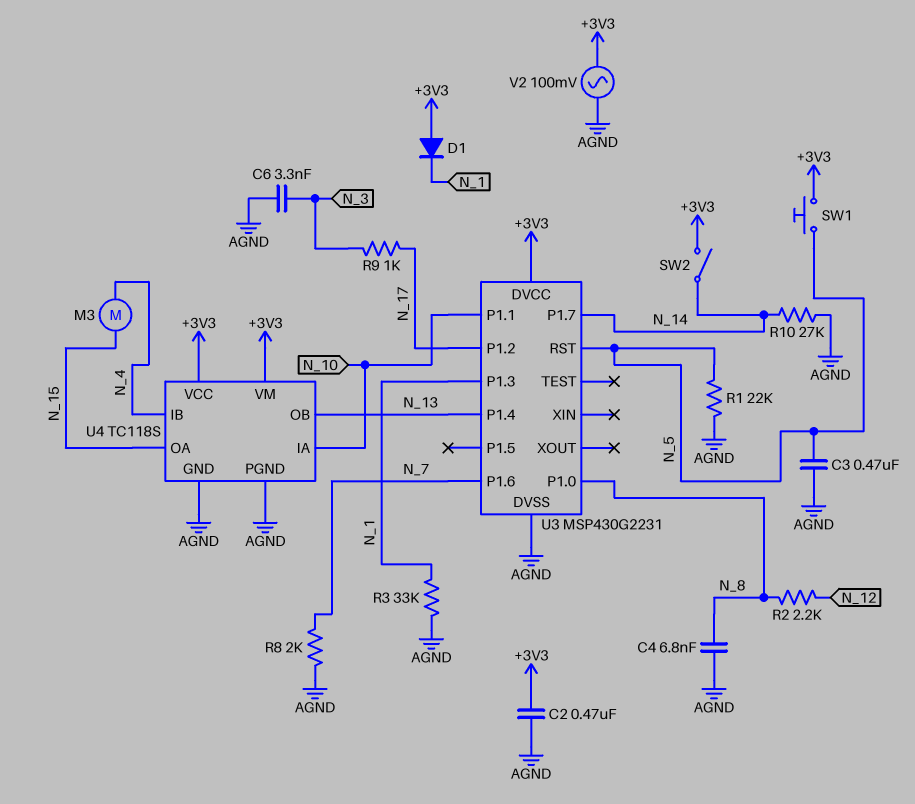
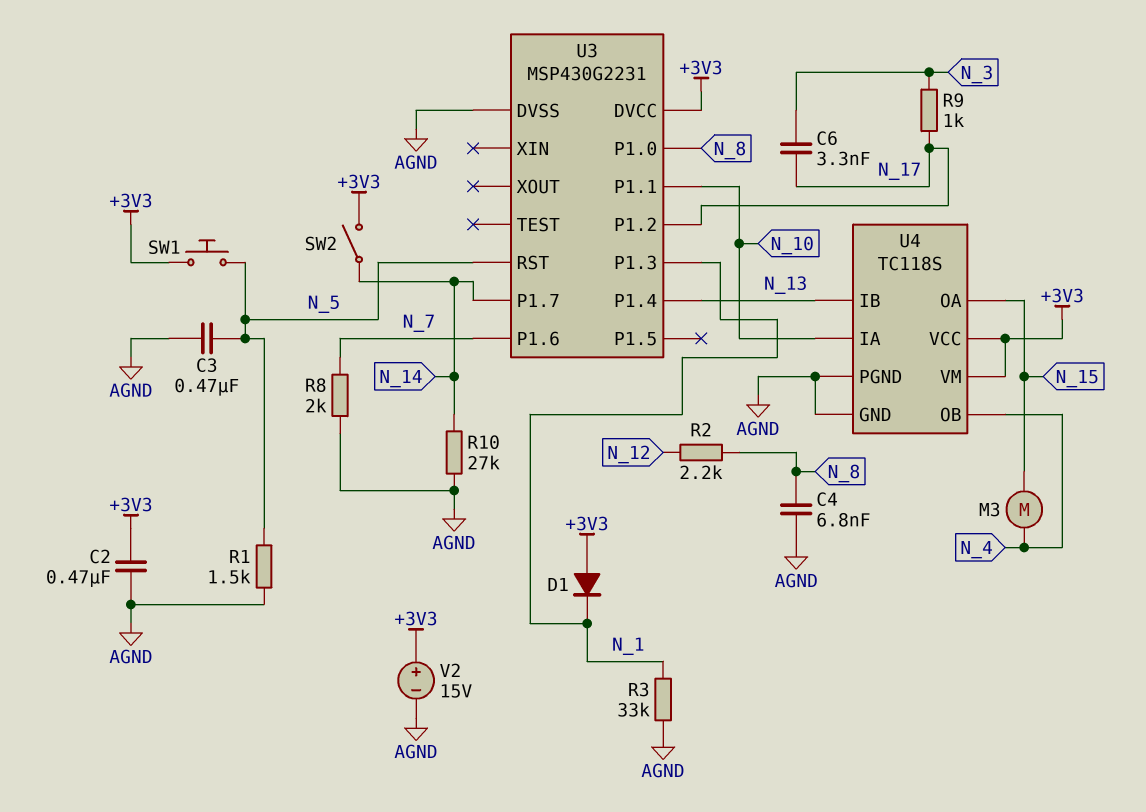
C6: 3.3nF (AGND, N_3) -> 3.3nF (N_3, N_17)
R1: 22k (AGND, N_5) -> 1.5k (AGND, N_5)
U4 pin IB: N_4 -> N_13
U4 pin OB: N_13 -> N_4
V2: AC 100mV (+3V3, AGND) -> 15V (plus +3V3, minus AGND)

